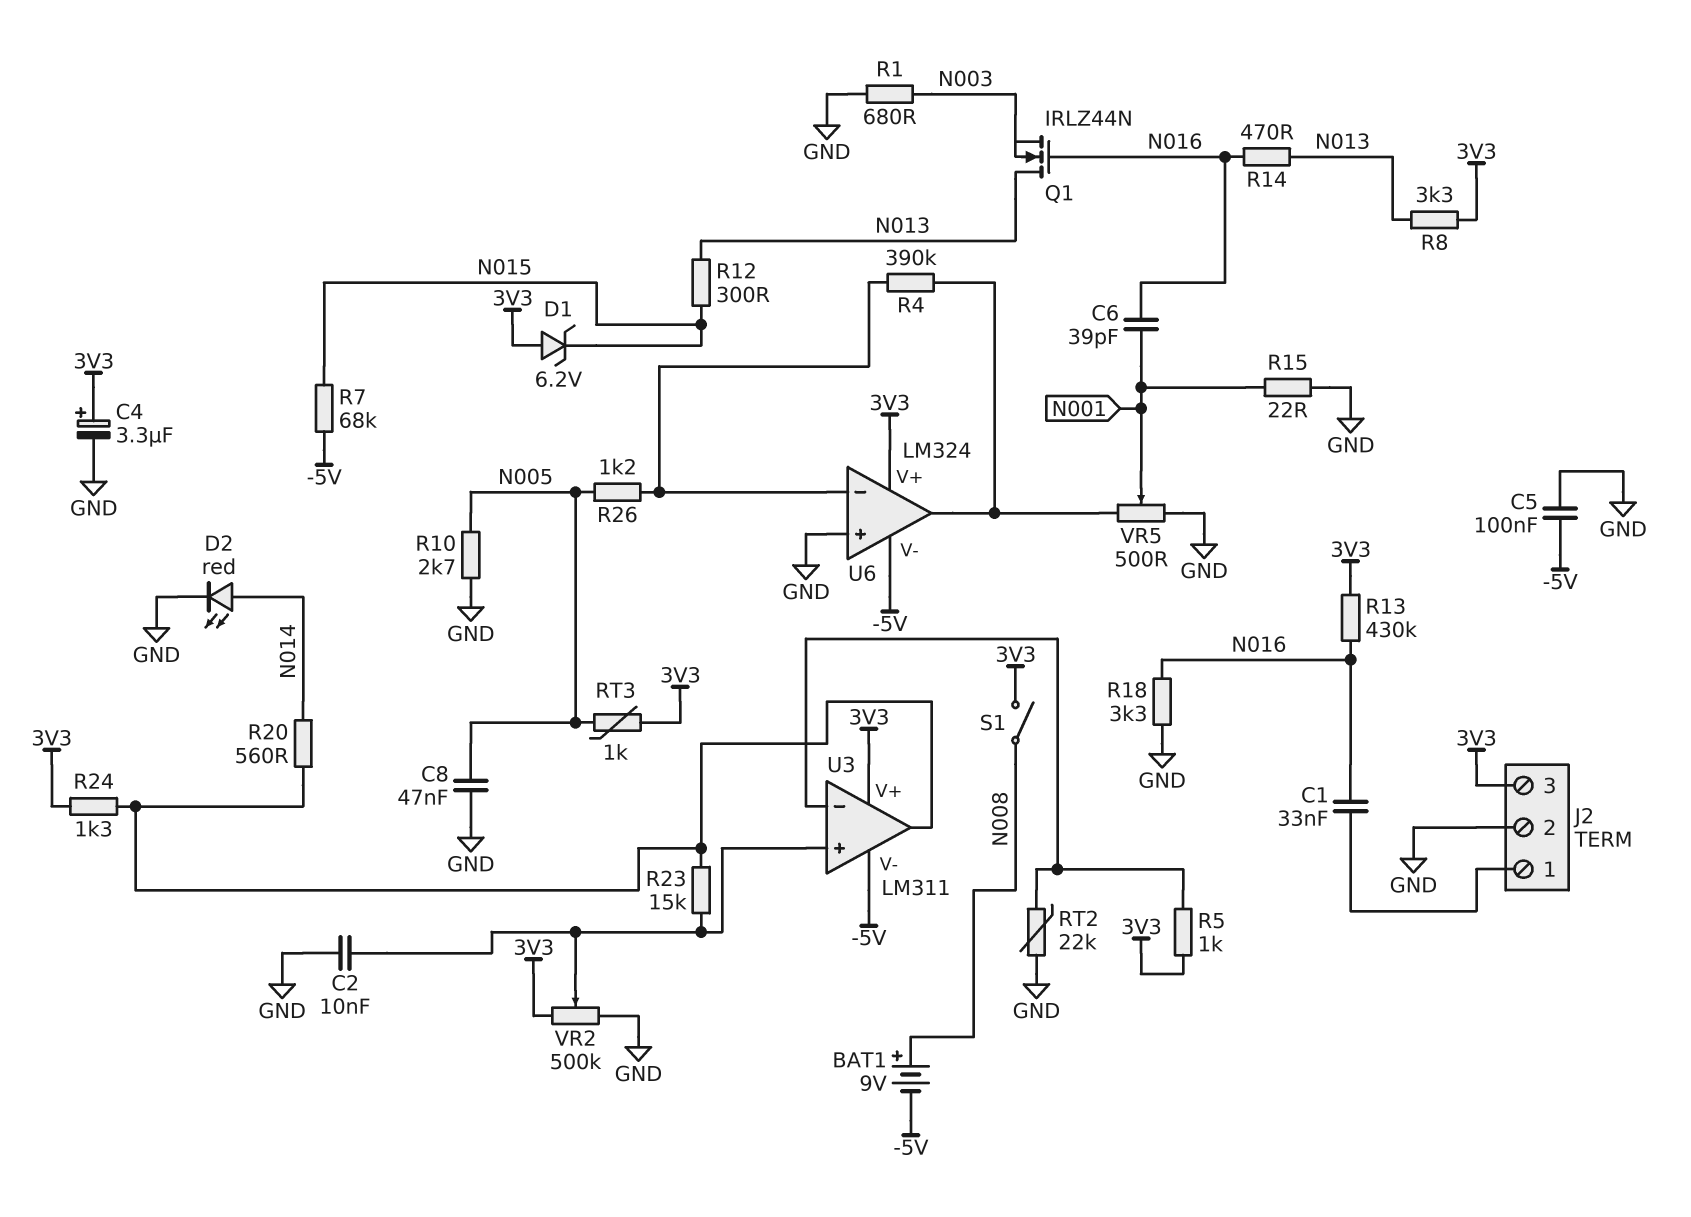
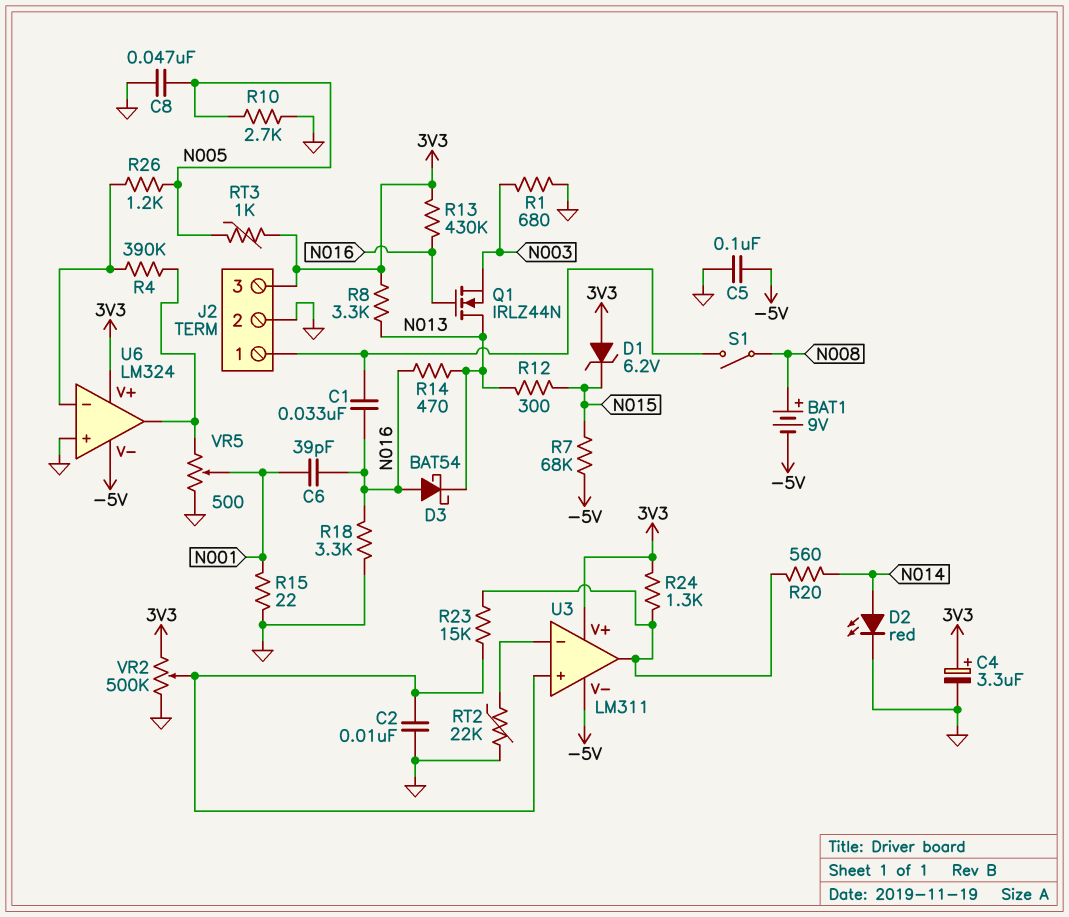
D3: none -> schottky BAT54 (A N016, K N013)
R5: 1k (3V3, U3/in-) -> none
S1: switch (3V3, N008) -> switch (J2/1, N008)

